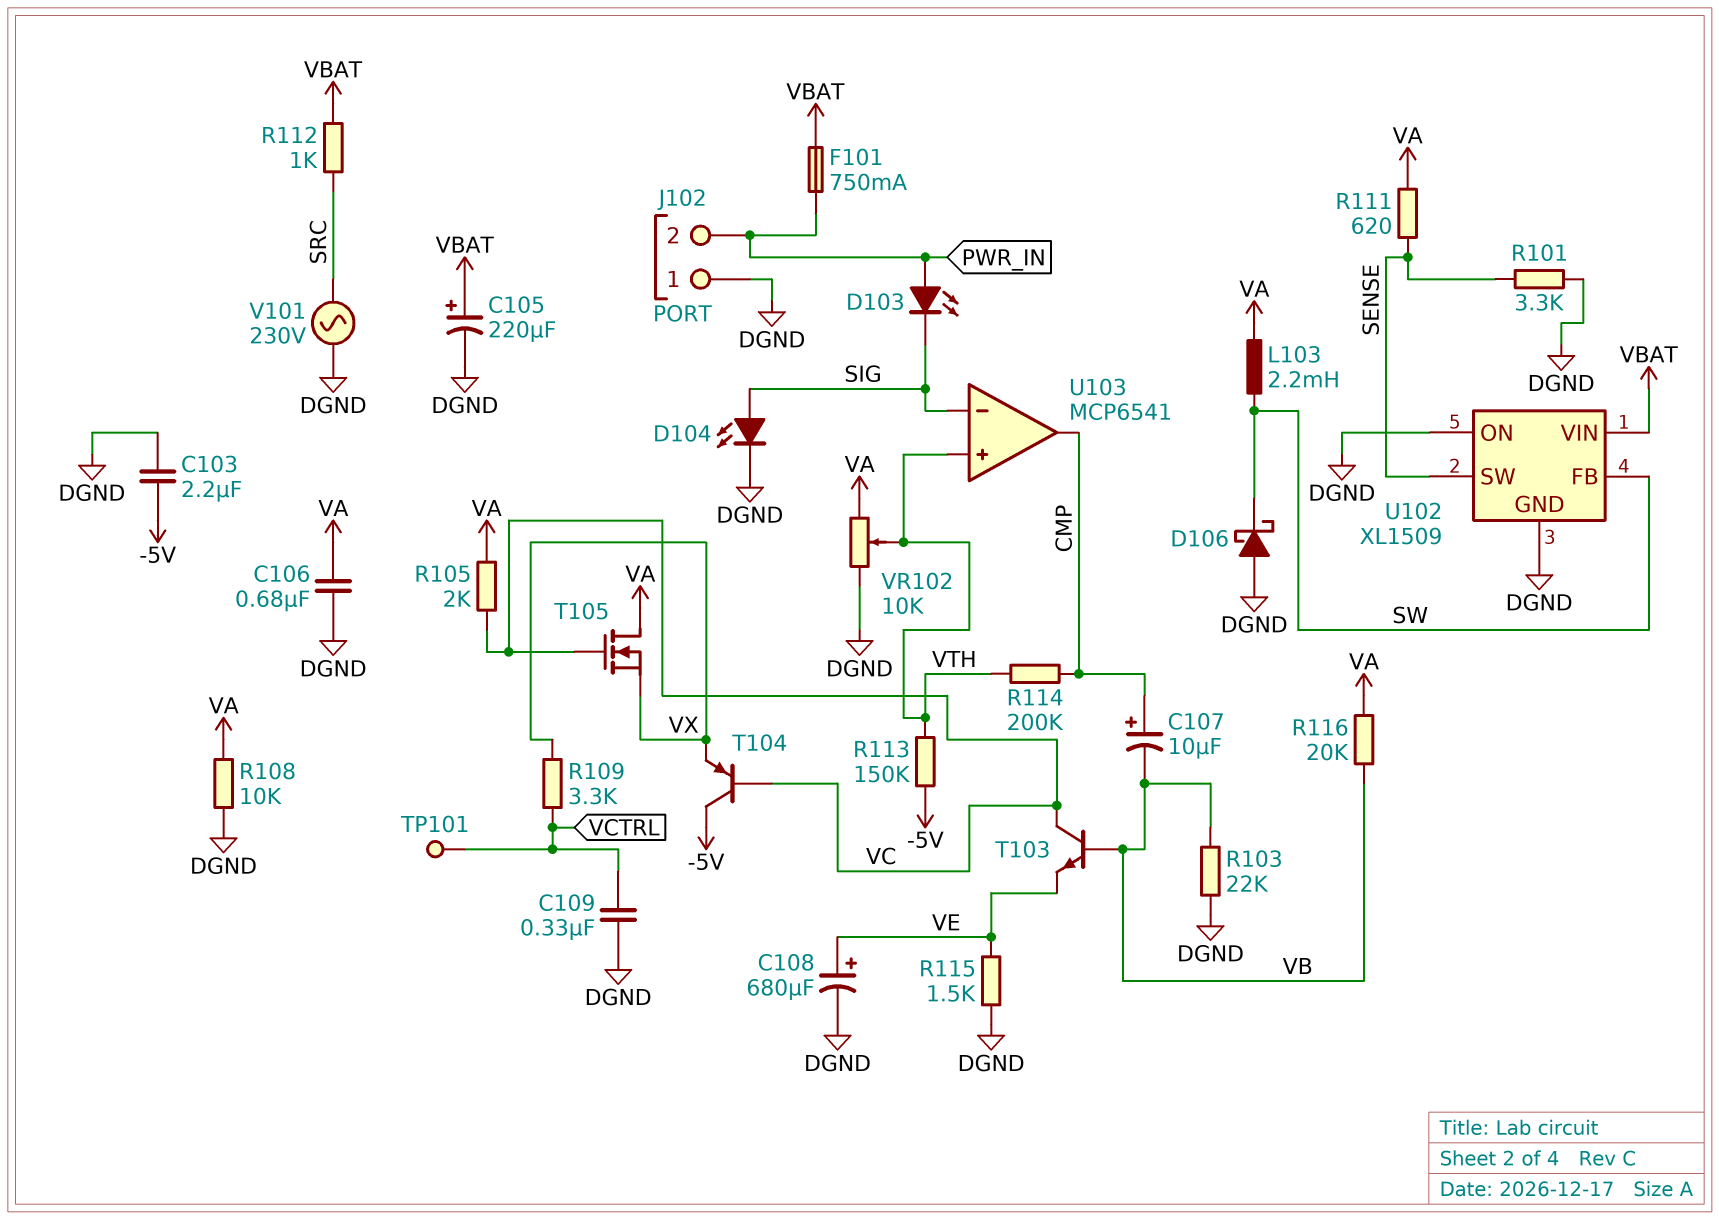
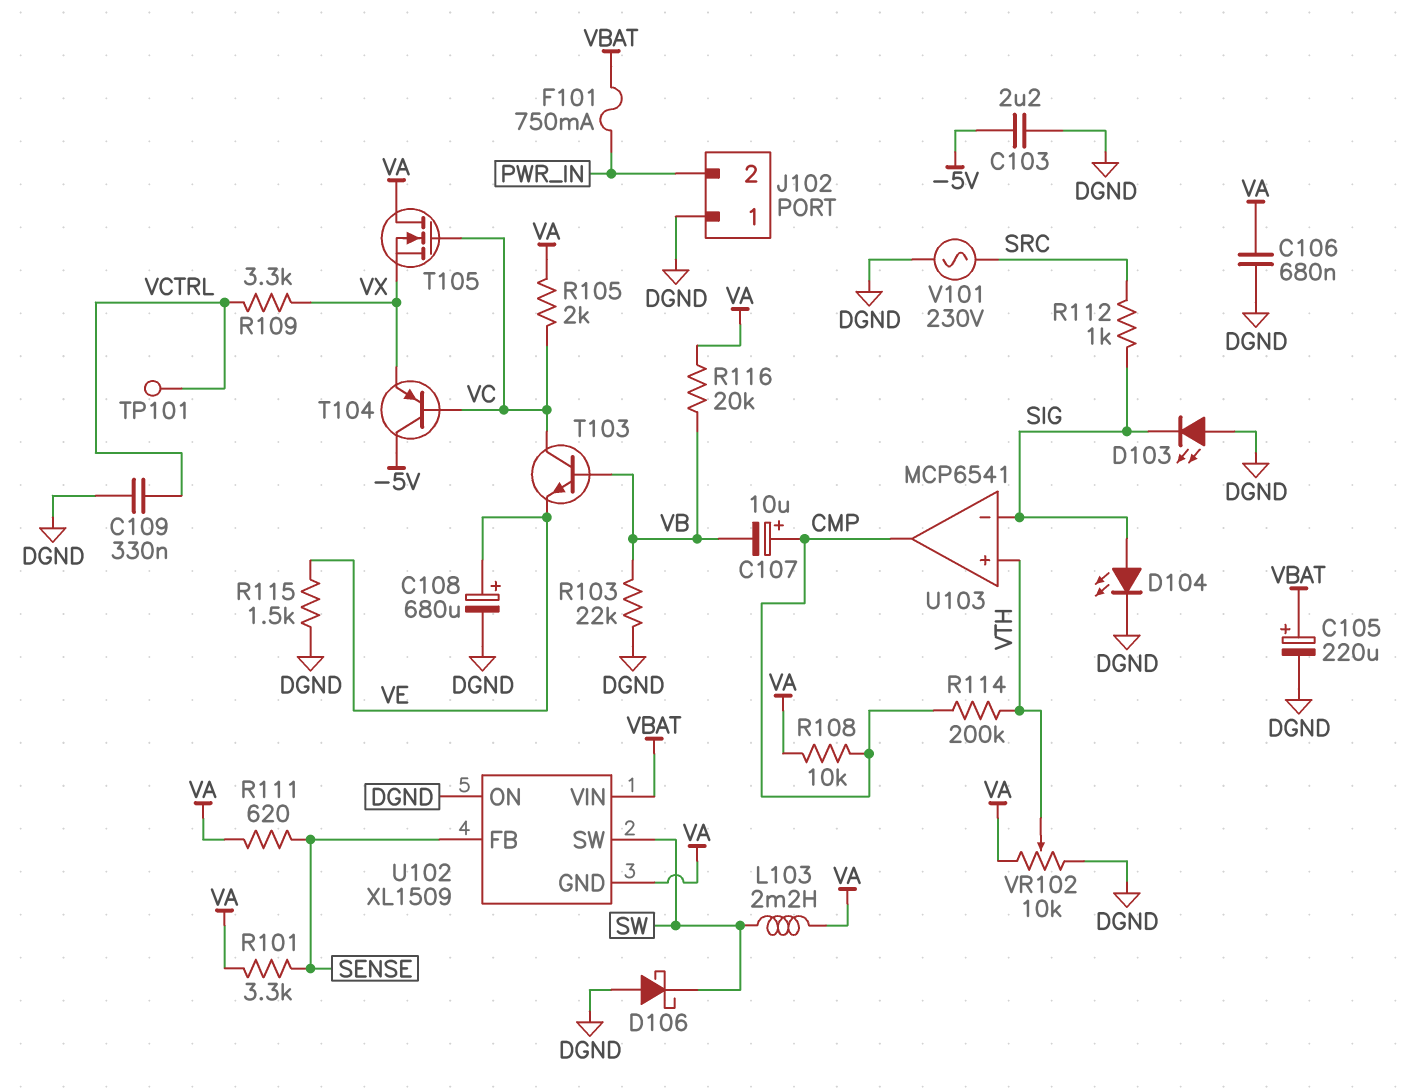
D103: LED (A PWR_IN, K SIG) -> LED (A DGND, K SIG)
R101: 3.3k (DGND, SENSE) -> 3.3k (SENSE, VA)
R108: 10k (DGND, VA) -> 10k (CMP, VA)
R112: 1k (SRC, VBAT) -> 1k (SIG, SRC)
R113: 150k (-5V, VTH) -> none
U102 pin FB: SW -> SENSE
U102 pin GND: DGND -> VA
U102 pin SW: SENSE -> SW

